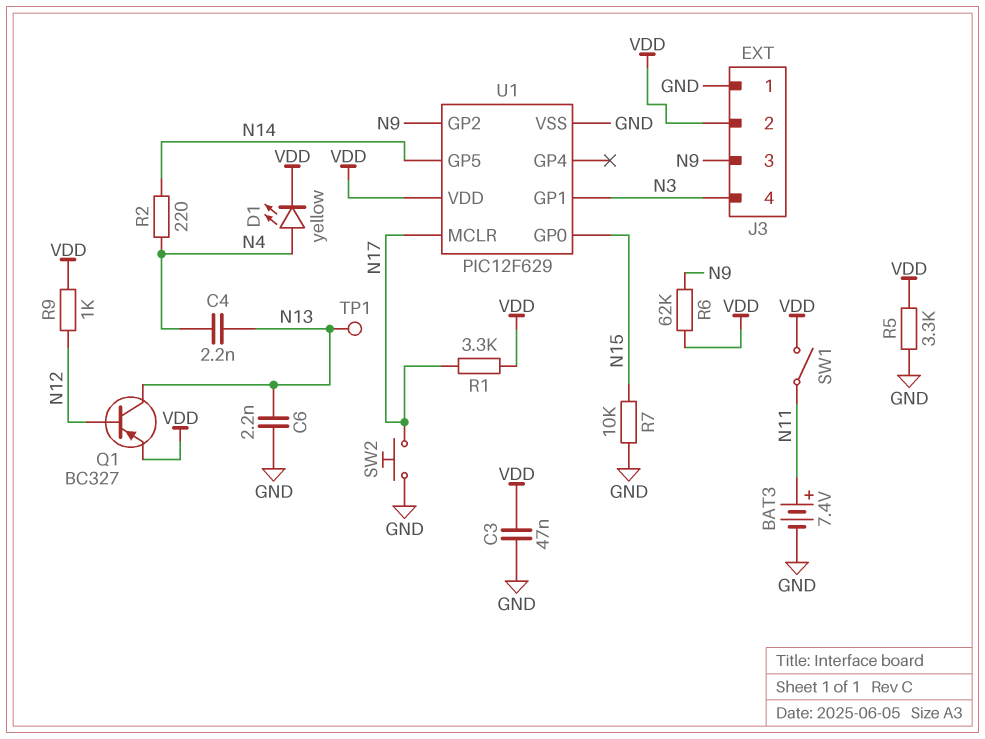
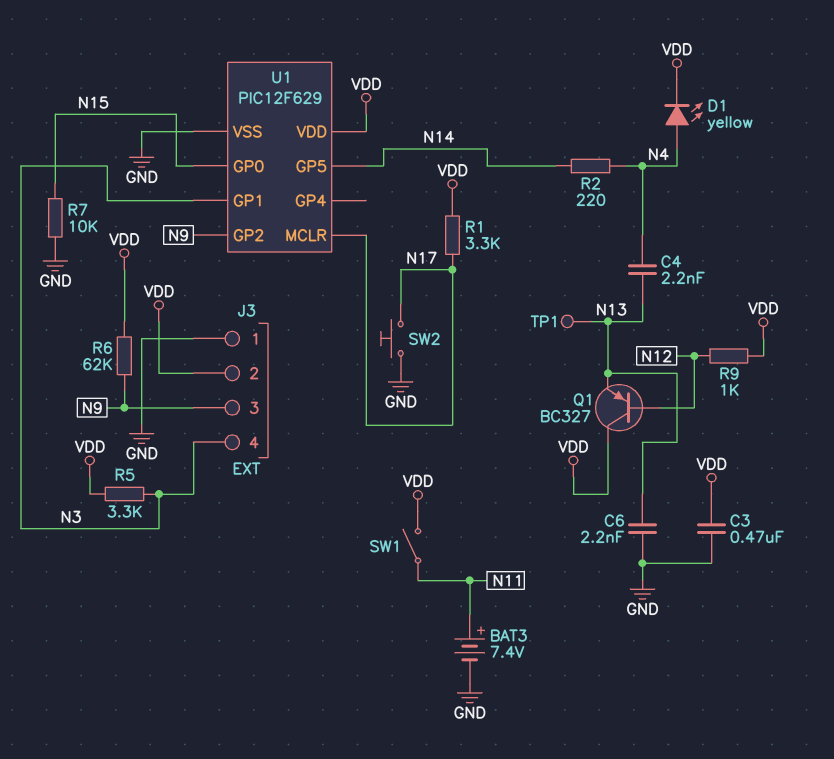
C3: 47nF (GND, VDD) -> 470nF (GND, VDD)
Q1: PNP BC327 (B N12, C N13, E VDD) -> PNP BC327 (B N12, C VDD, E N13)
R5: 3.3k (GND, VDD) -> 3.3k (N3, VDD)

